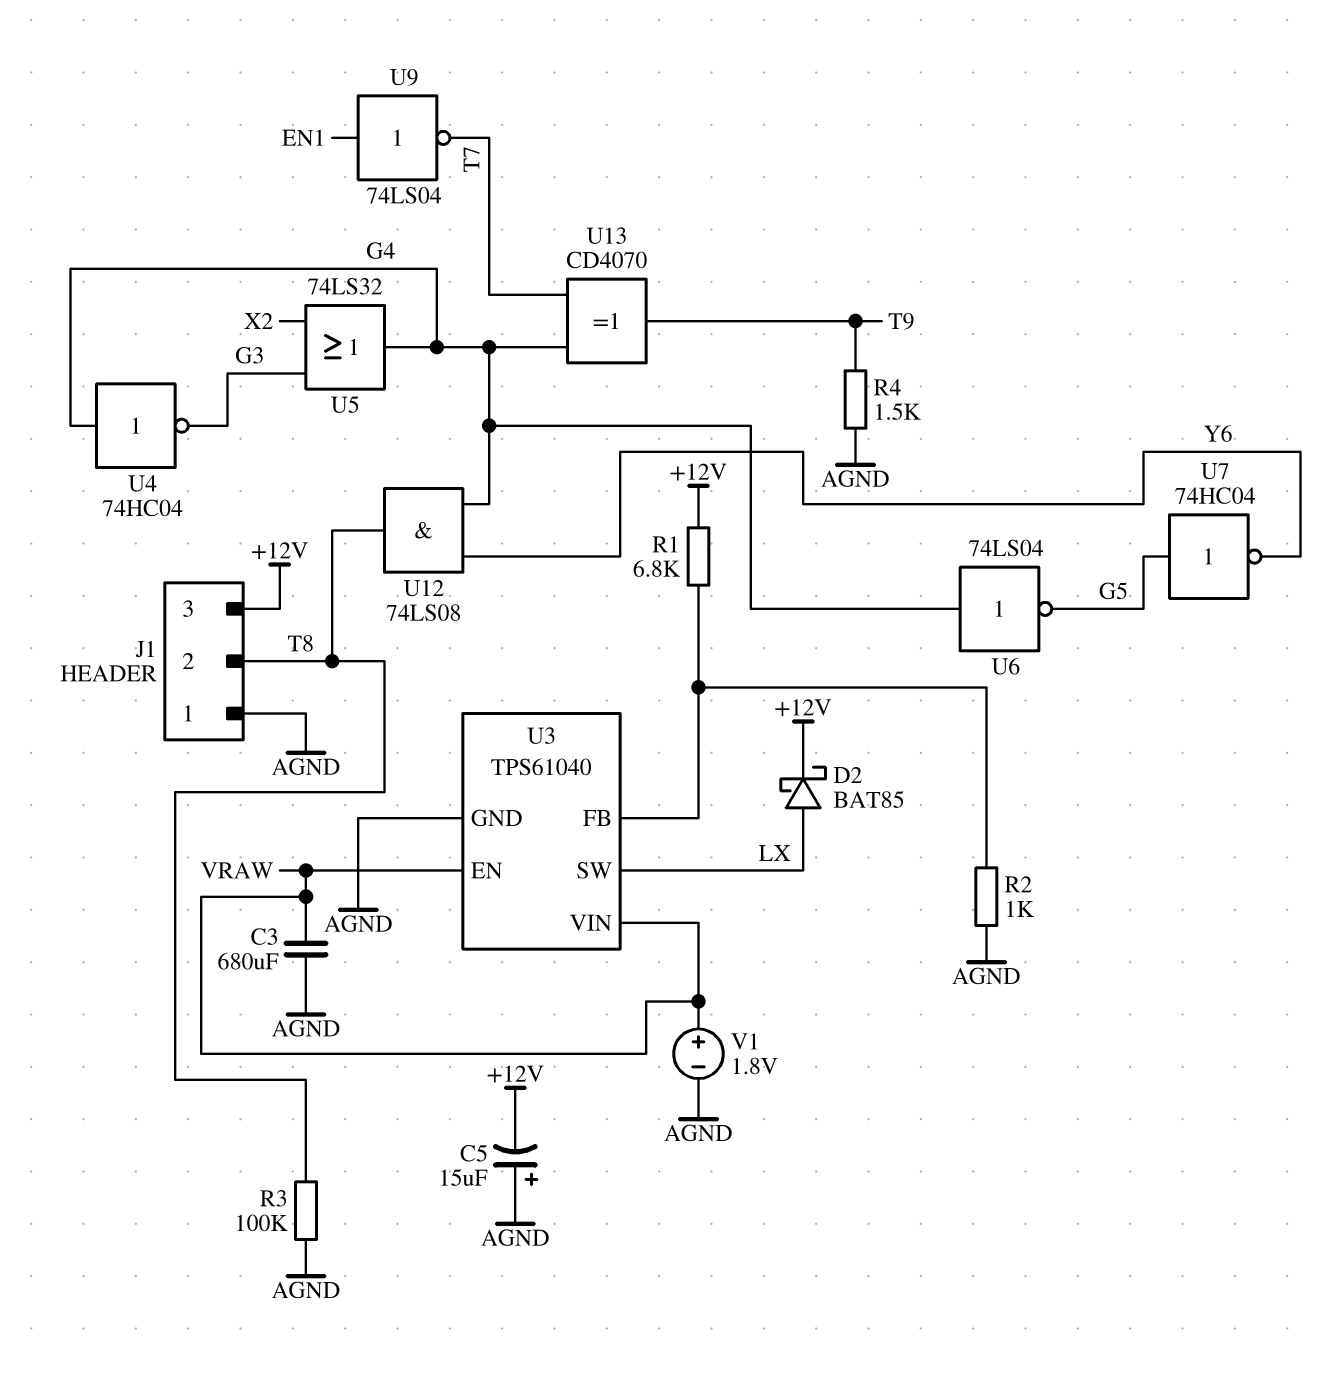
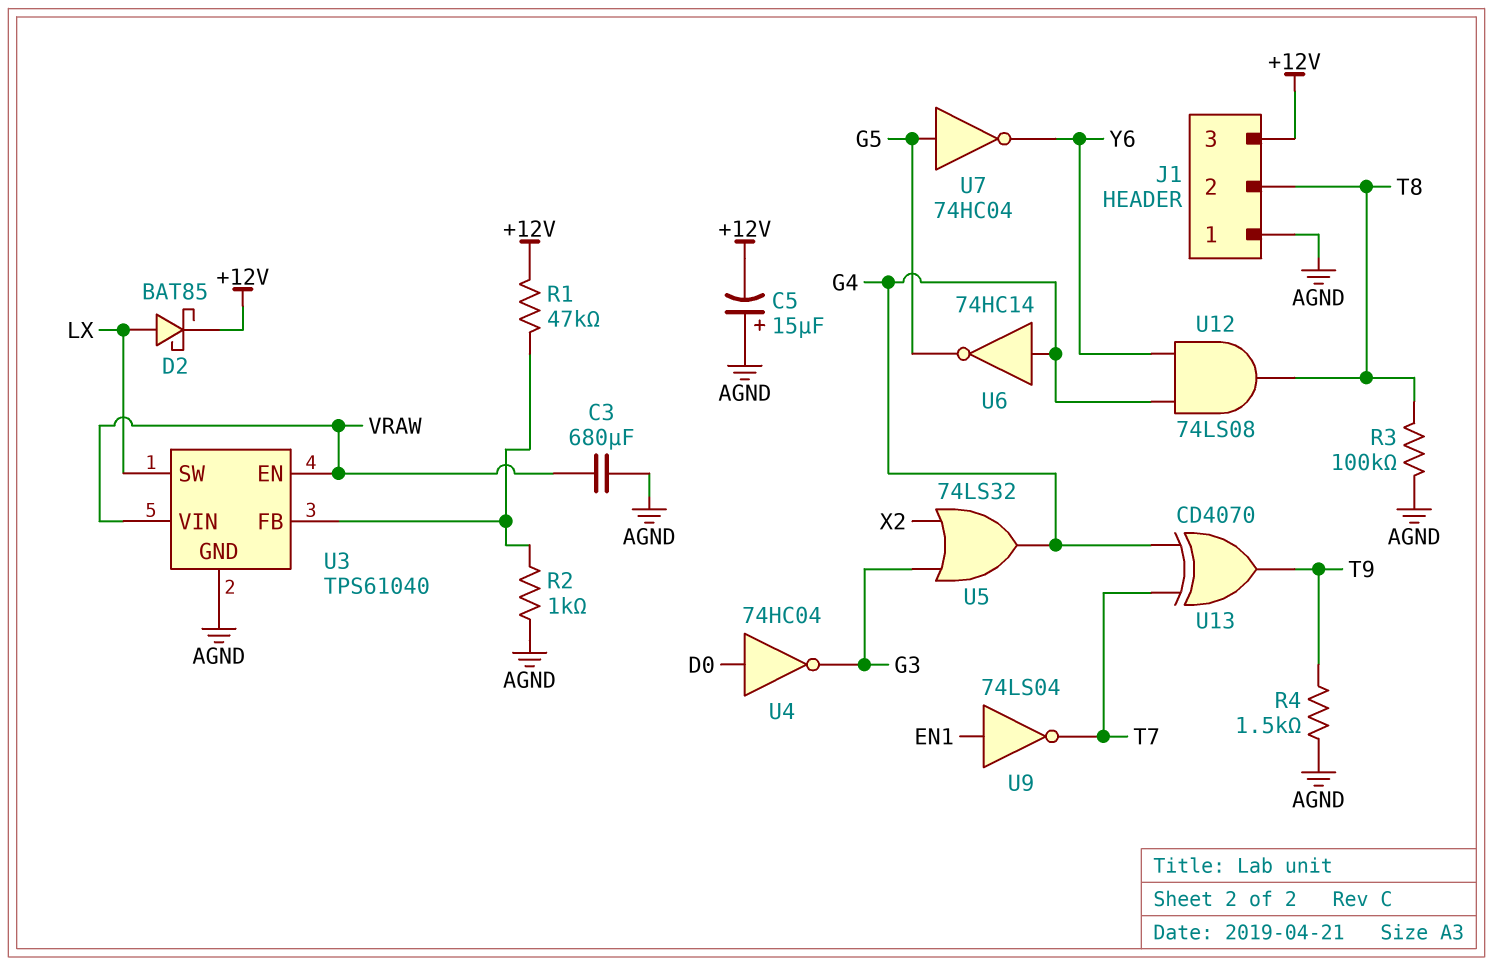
R1: 6.8k (+12V, U3/FB) -> 47k (+12V, U3/FB)
U4: NOT 74HC04 (in G4, out G3) -> NOT 74HC04 (in D0, out G3)
U6: NOT 74LS04 (in G4, out G5) -> NOT 74HC14 (in G4, out G5)
V1: 1.8V (plus VRAW, minus AGND) -> none

